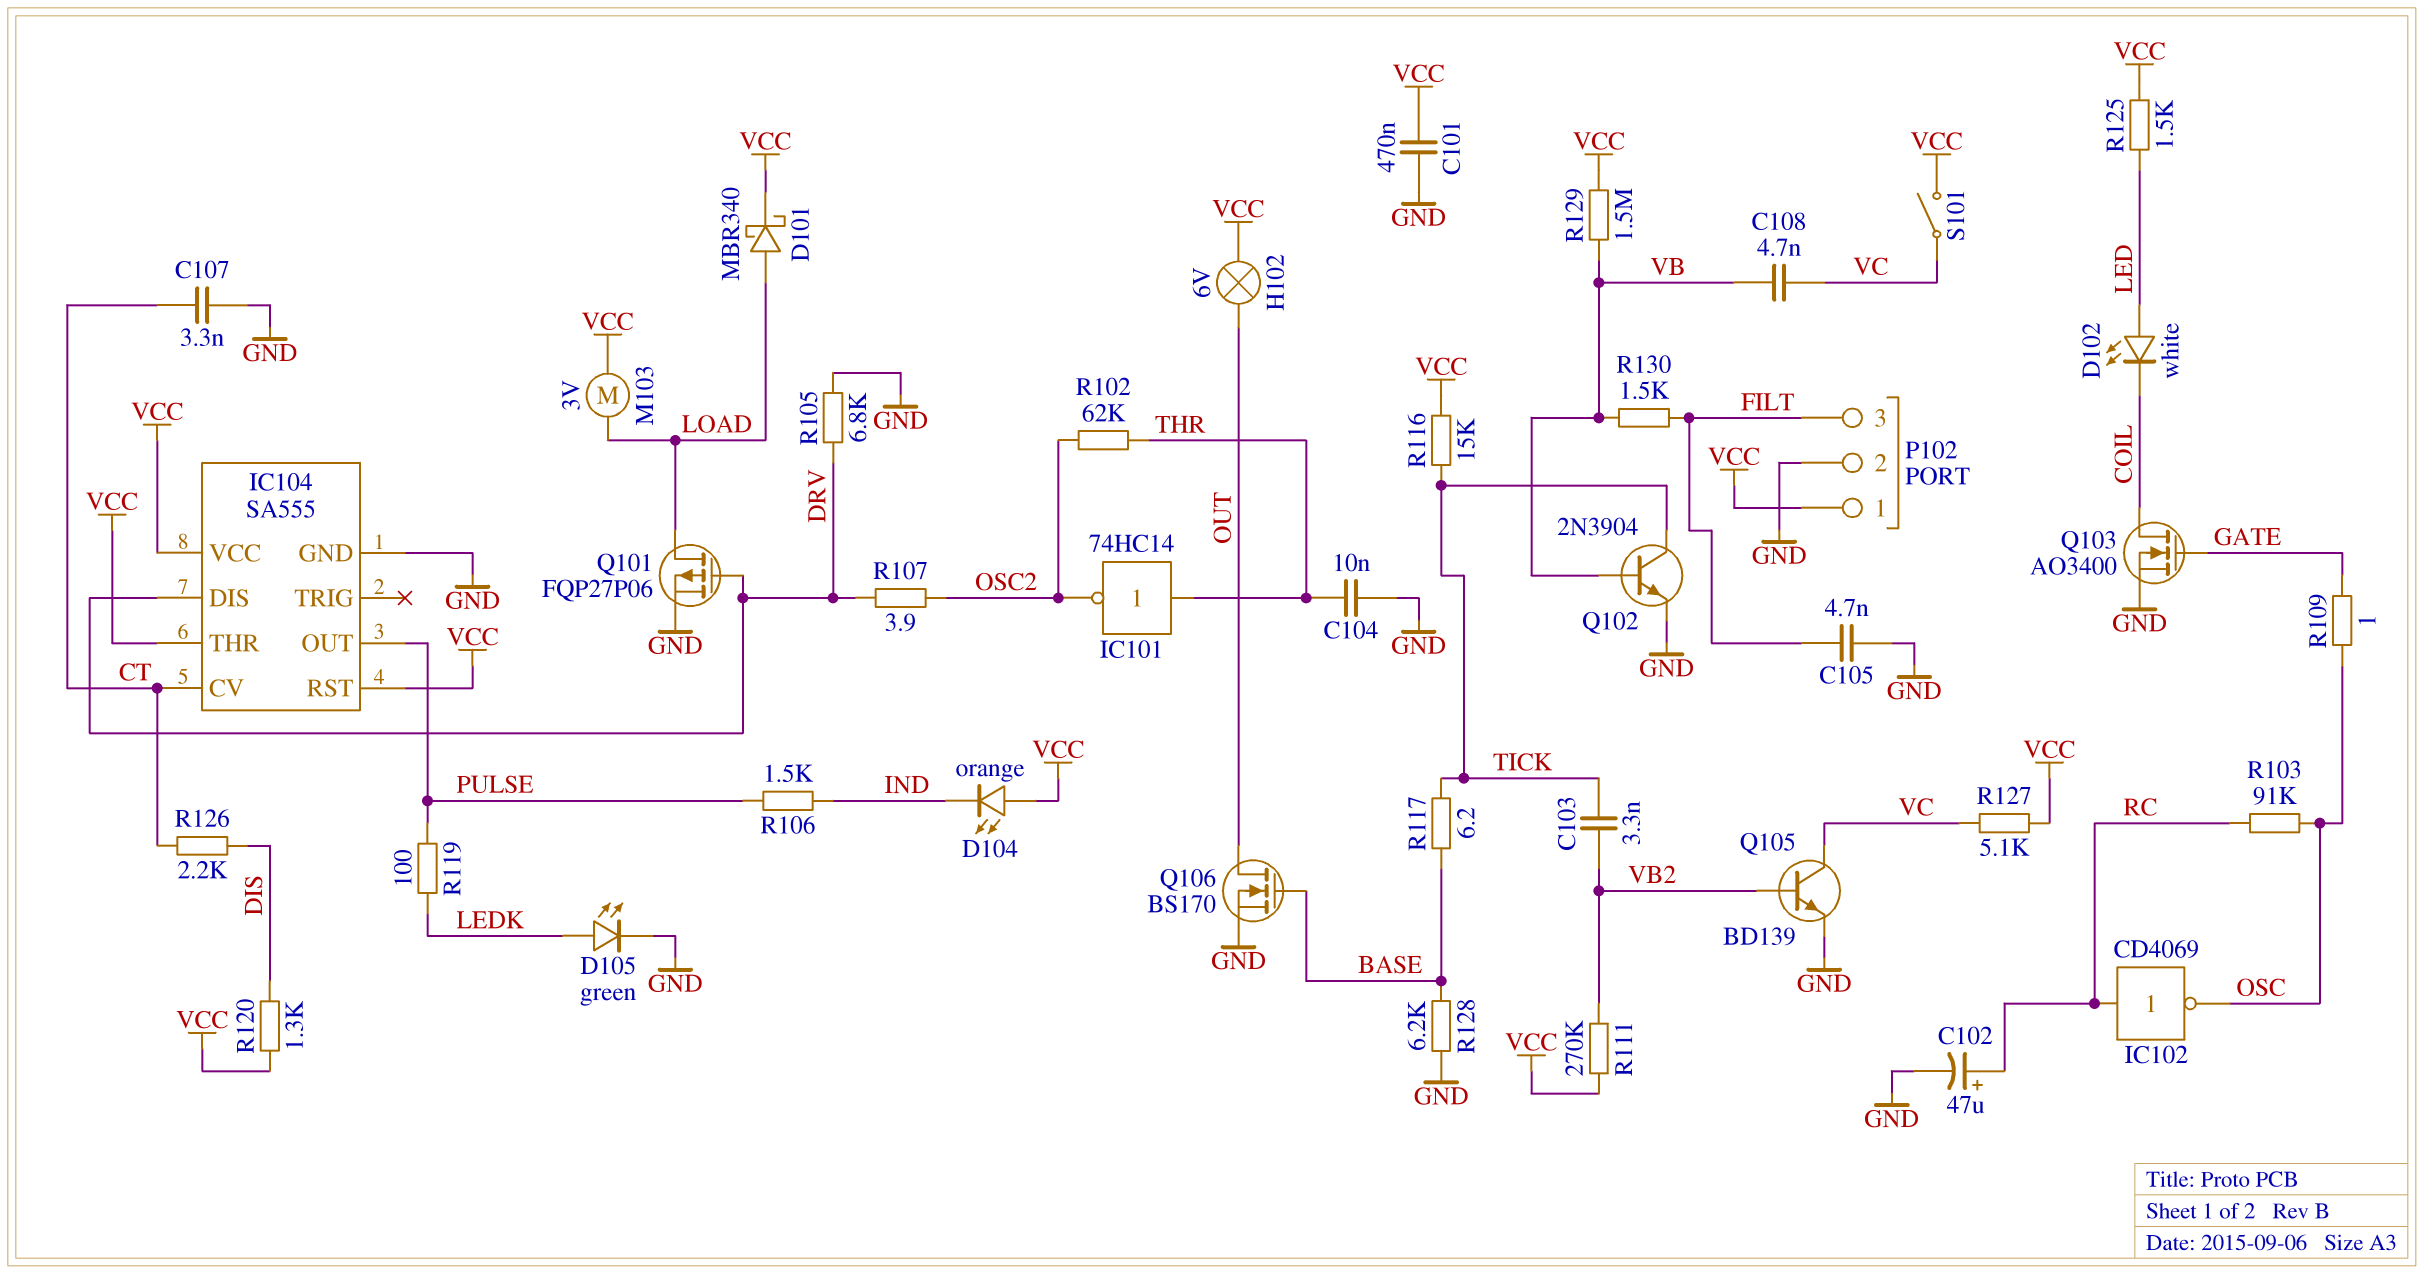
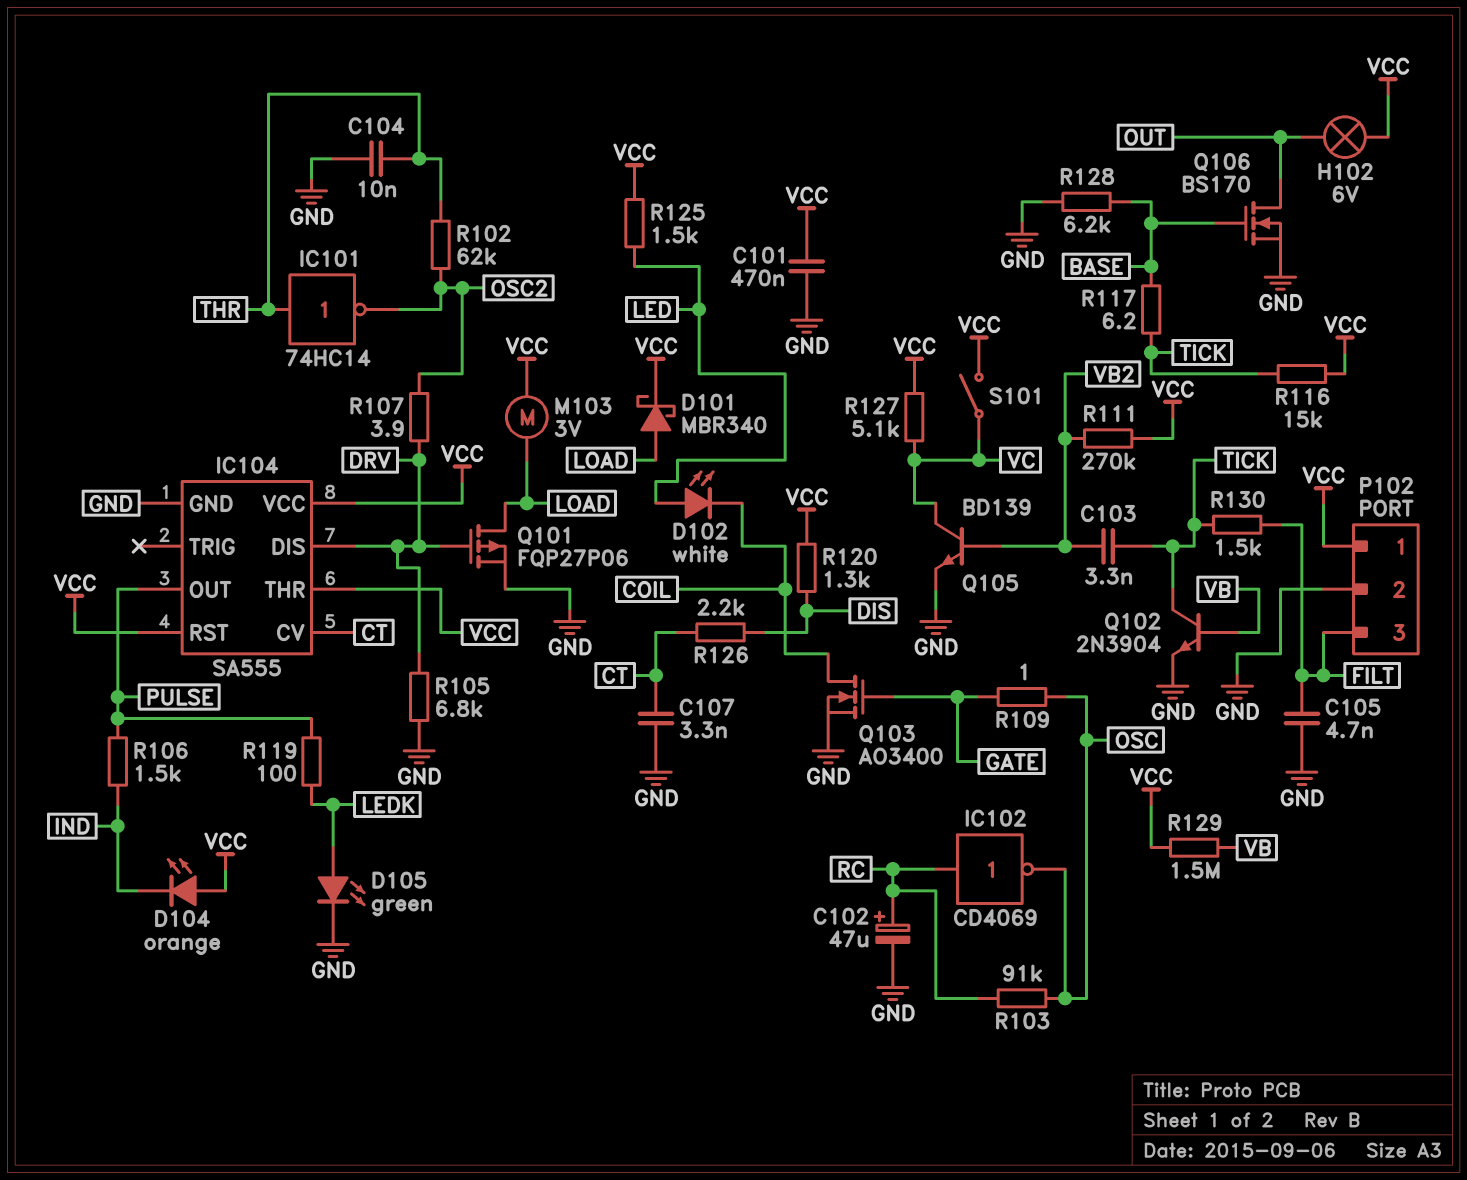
C108: 4.7nF (VB, VC) -> none
R130: 1.5k (FILT, VB) -> 1.5k (FILT, TICK)

